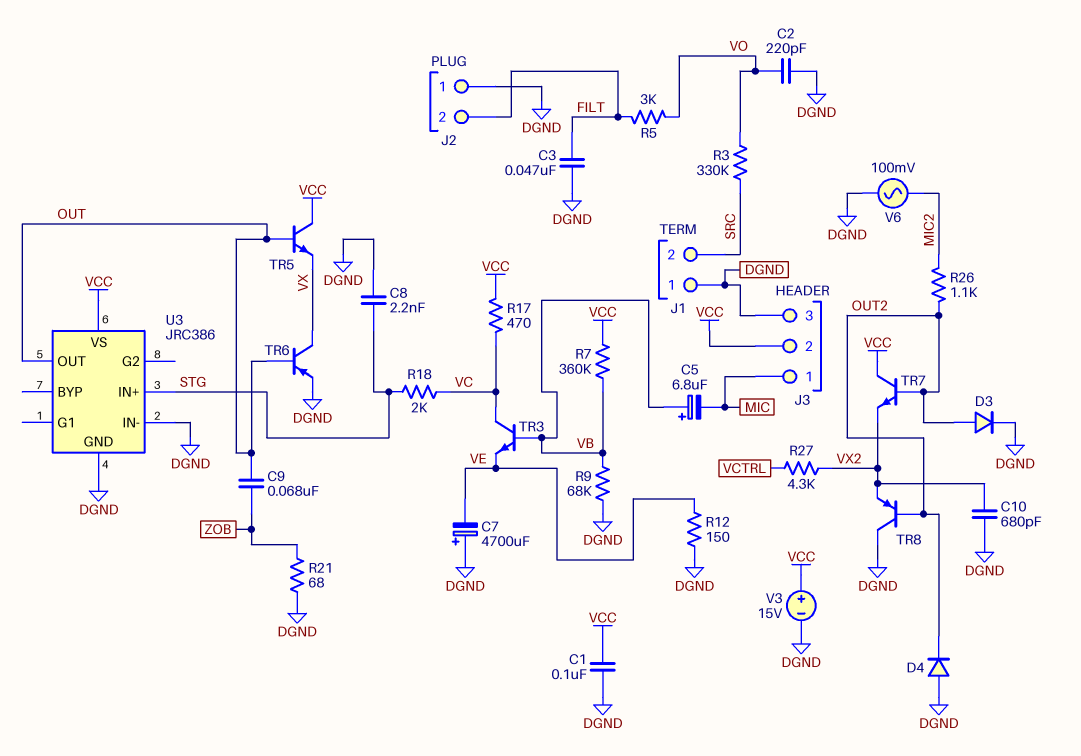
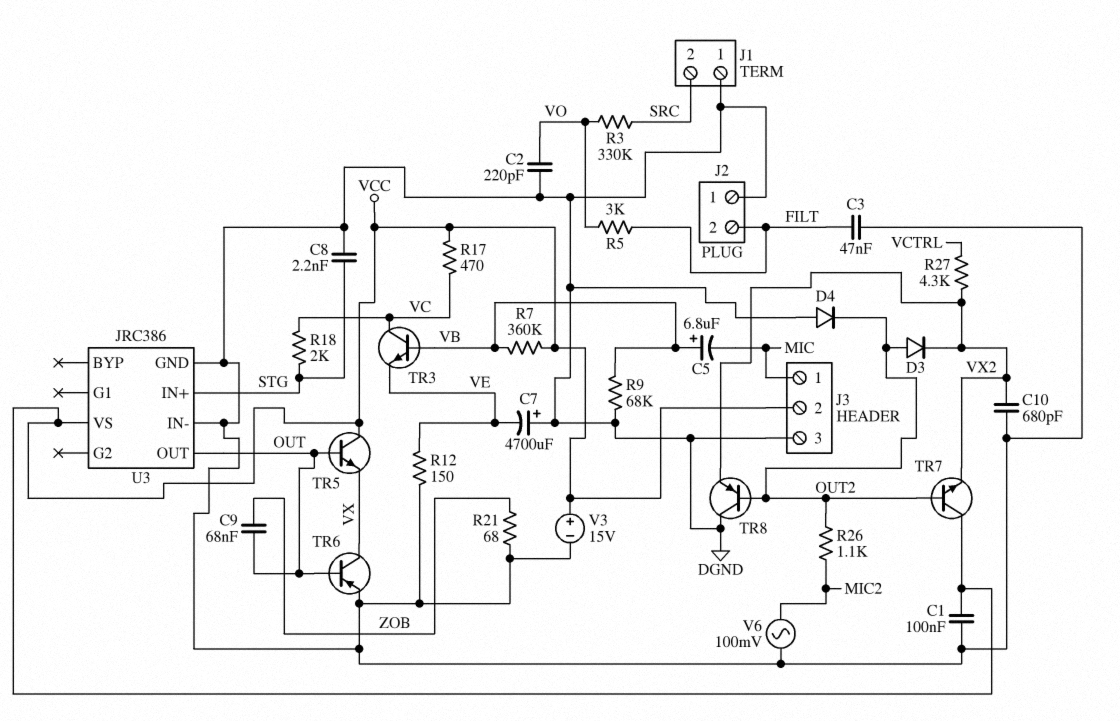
D3: diode (A OUT2, K DGND) -> diode (A OUT2, K VX2)

